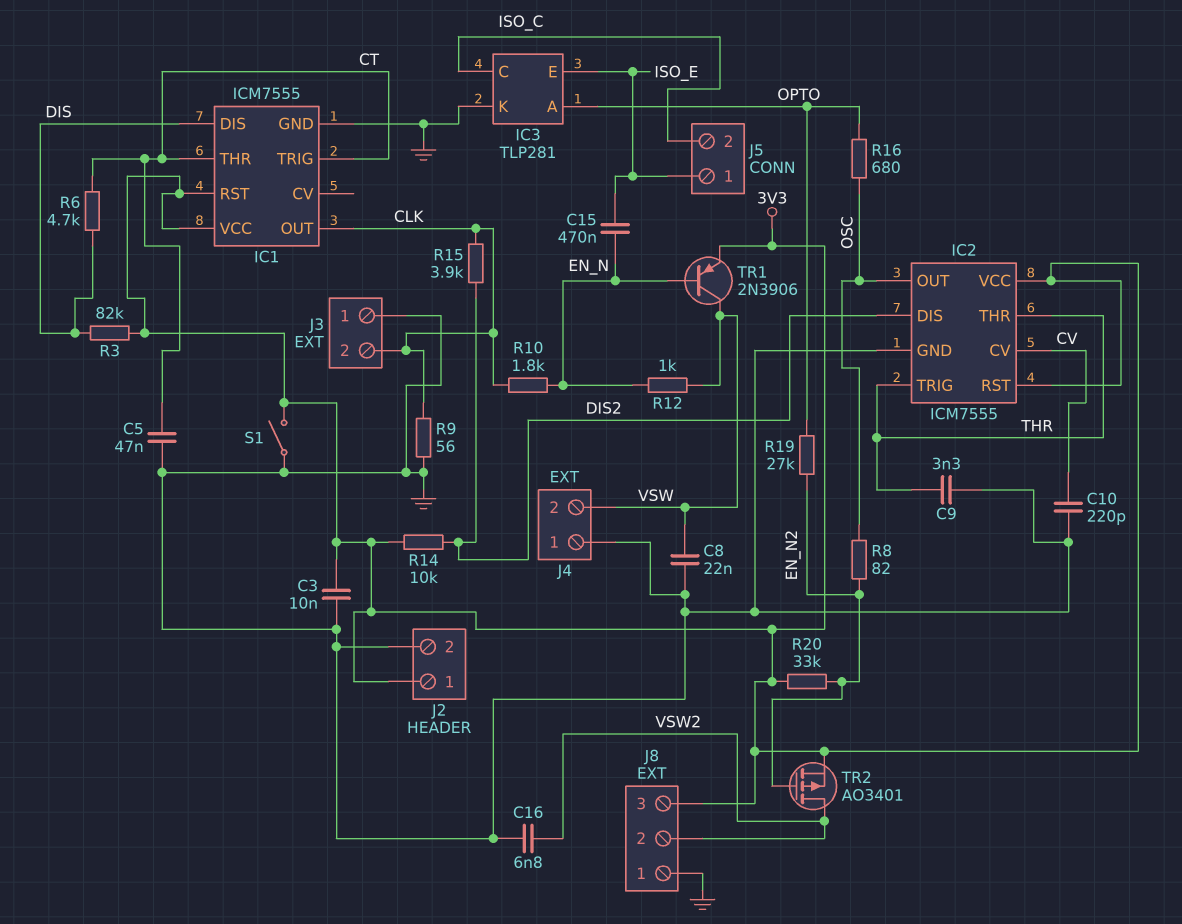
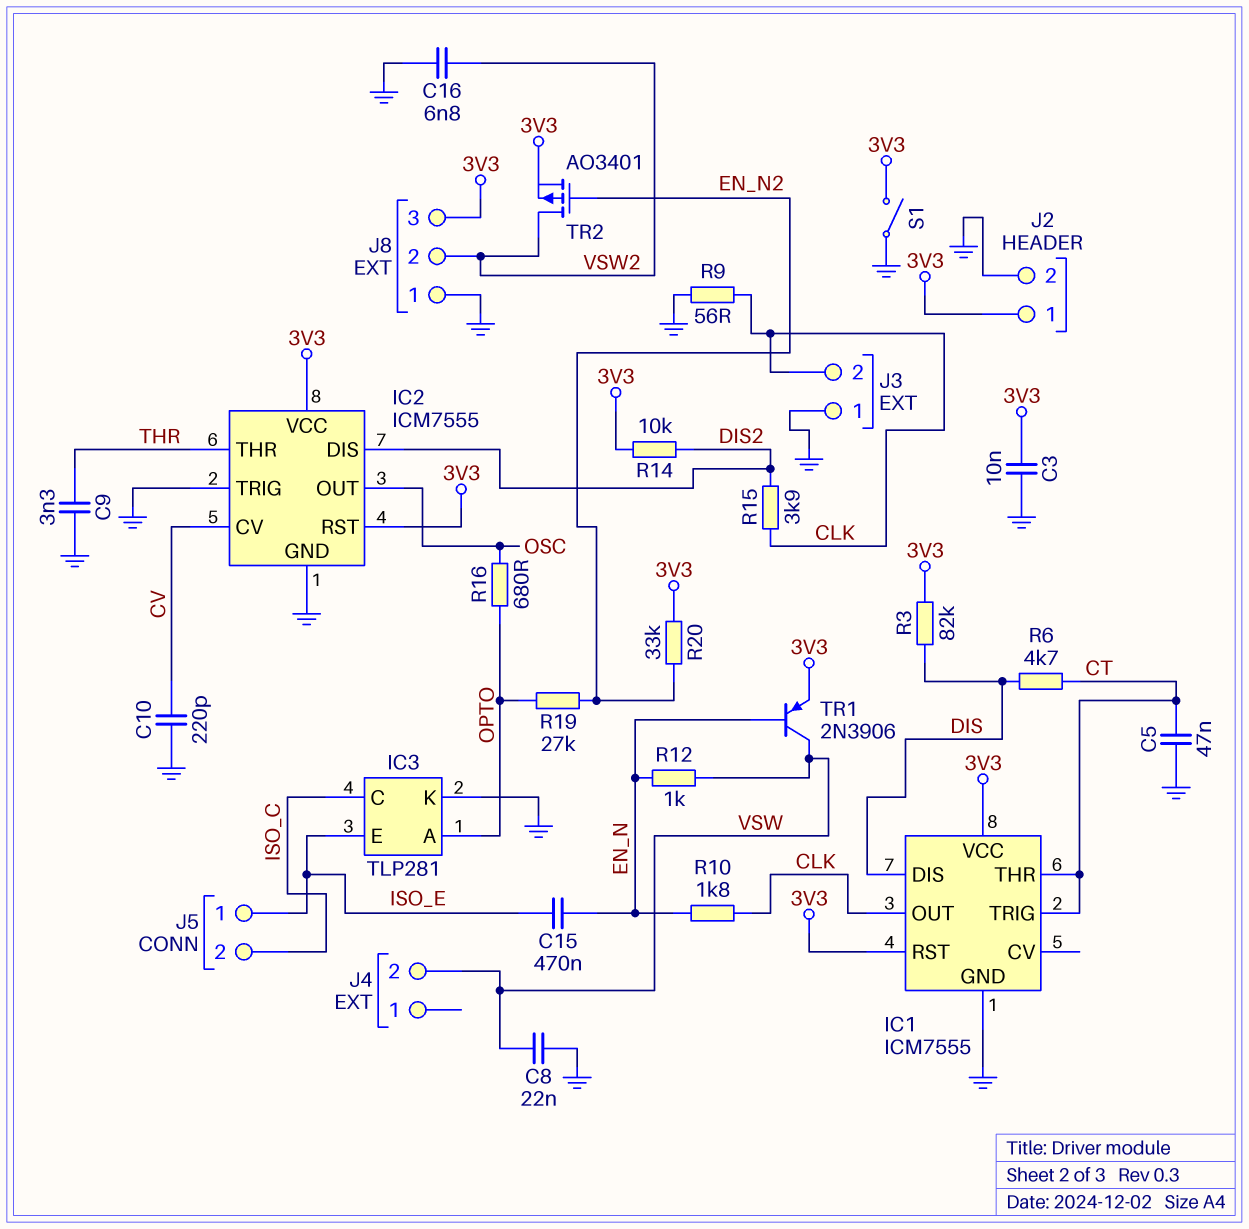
IC2 pin TRIG: THR -> GND
J4 pin 1: GND -> none
R8: 82 (EN_N2, OSC) -> none

